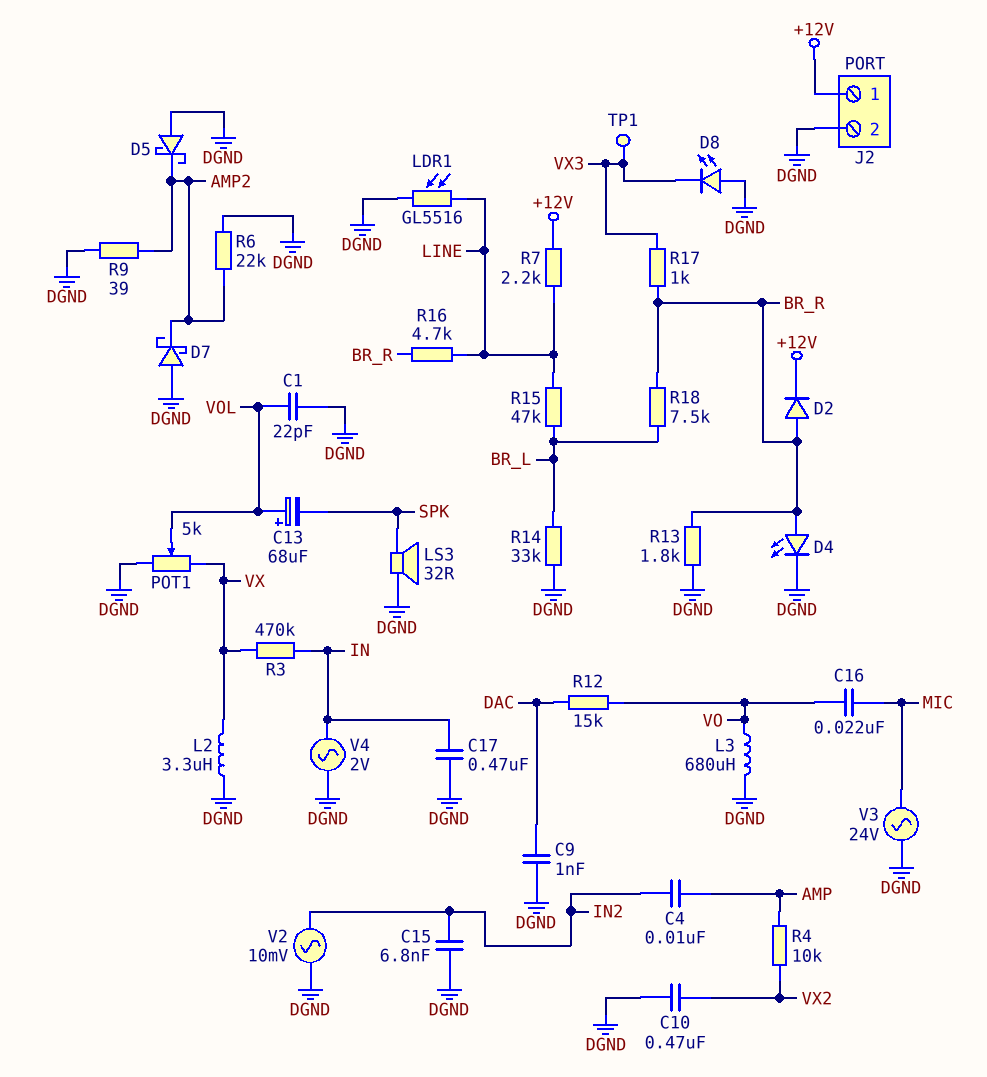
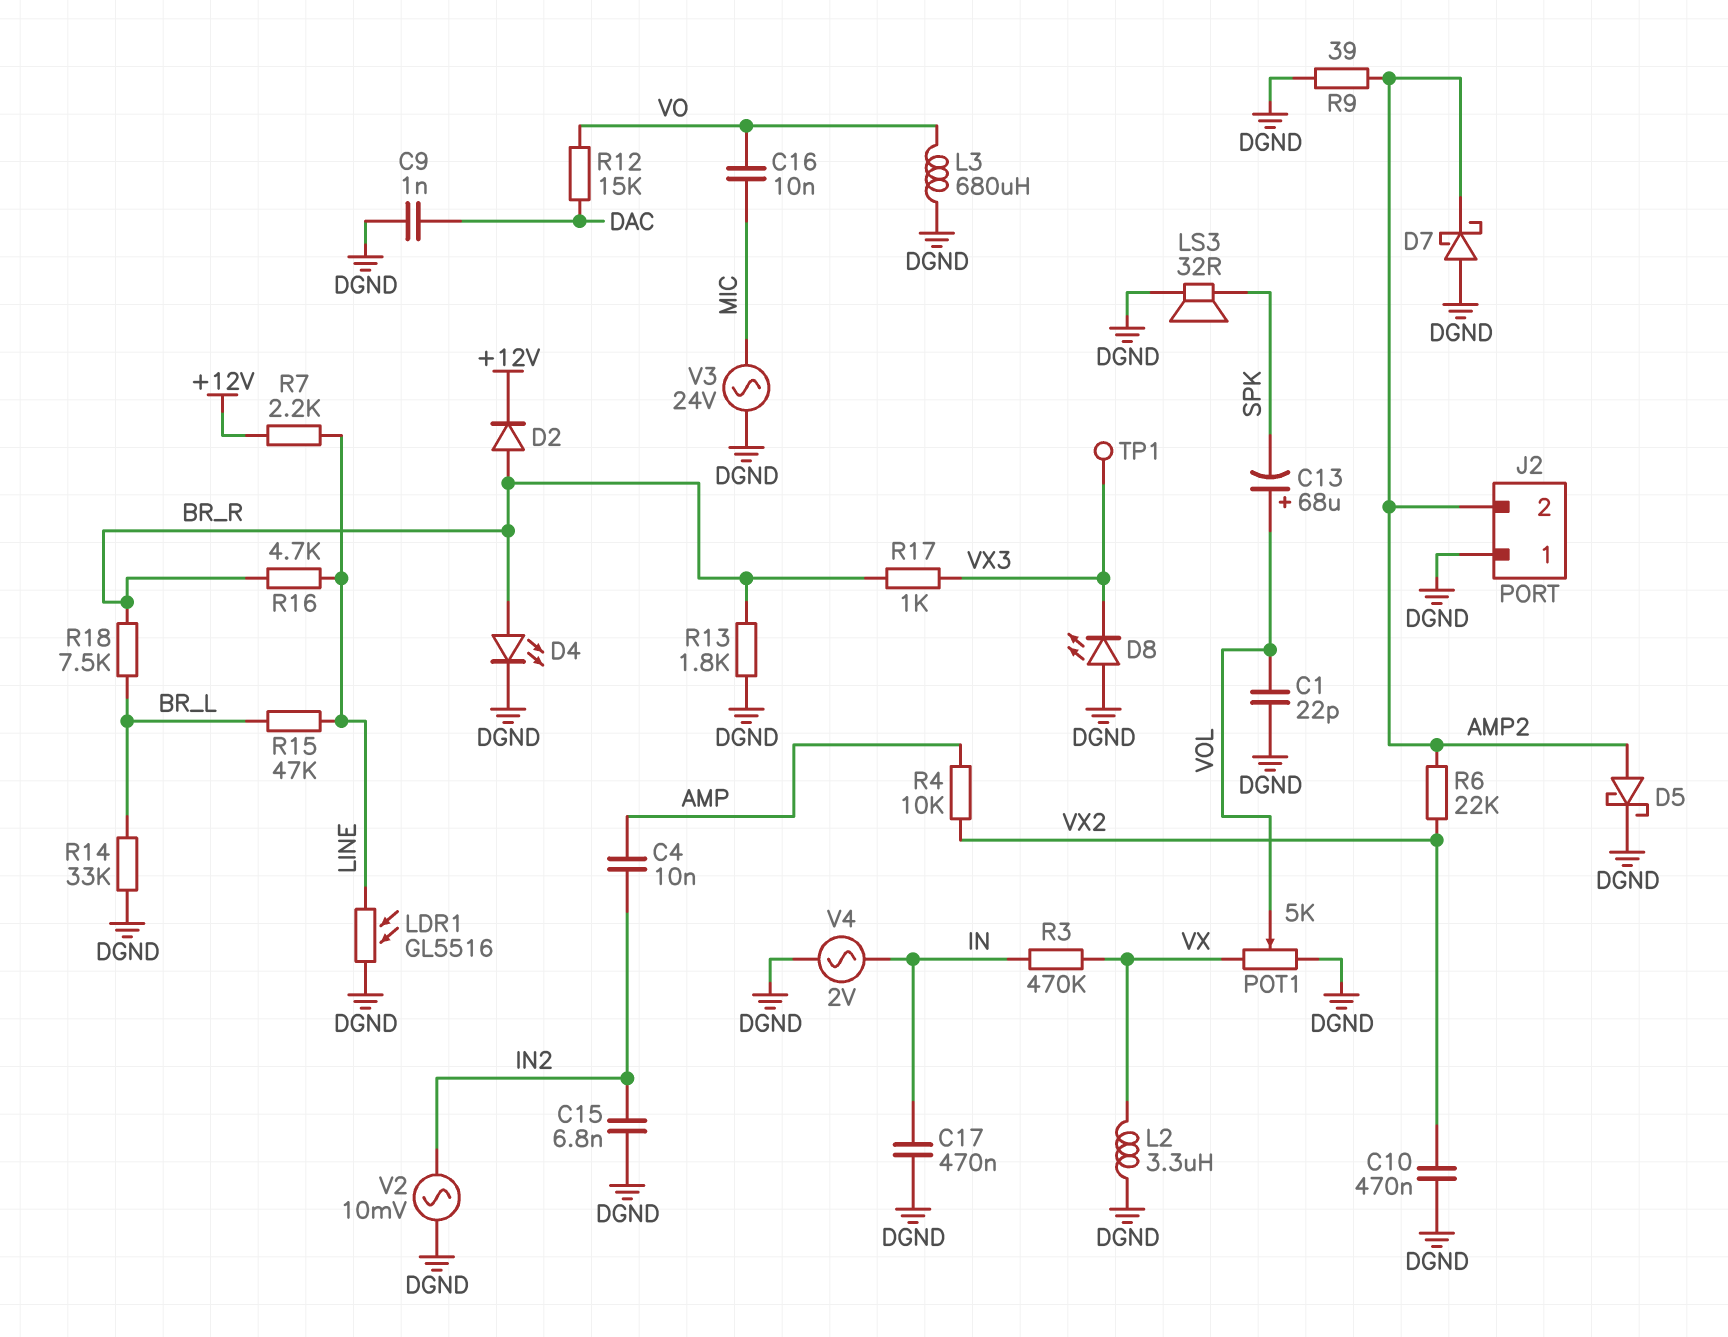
C16: 22nF (MIC, VO) -> 10nF (MIC, VO)
D5: schottky (A DGND, K AMP2) -> schottky (A AMP2, K DGND)
J2 pin 1: +12V -> DGND
J2 pin 2: DGND -> AMP2
R6: 22k (AMP2, DGND) -> 22k (AMP2, VX2)

